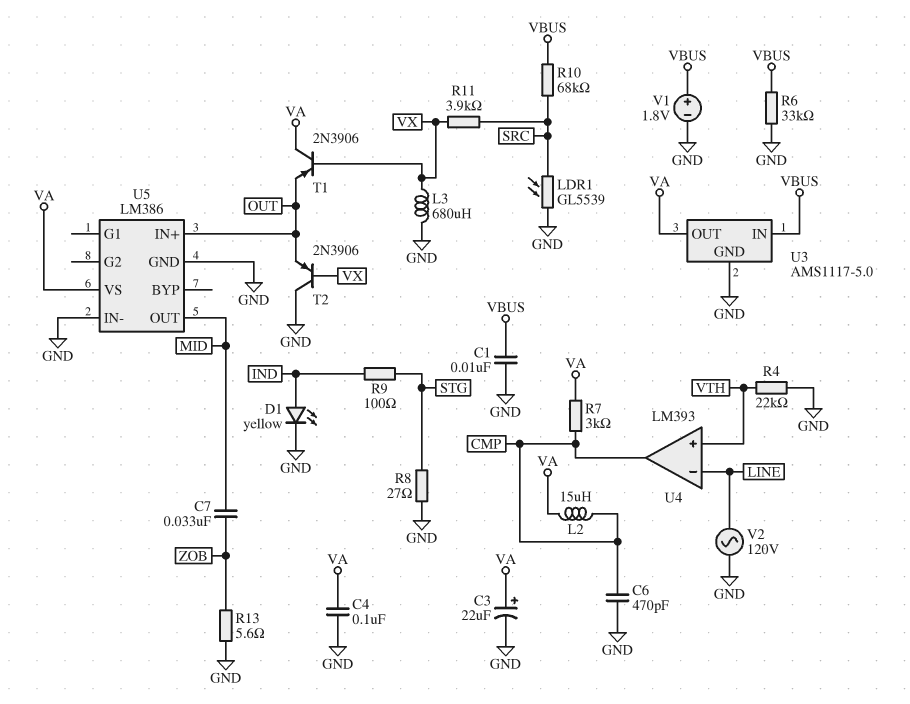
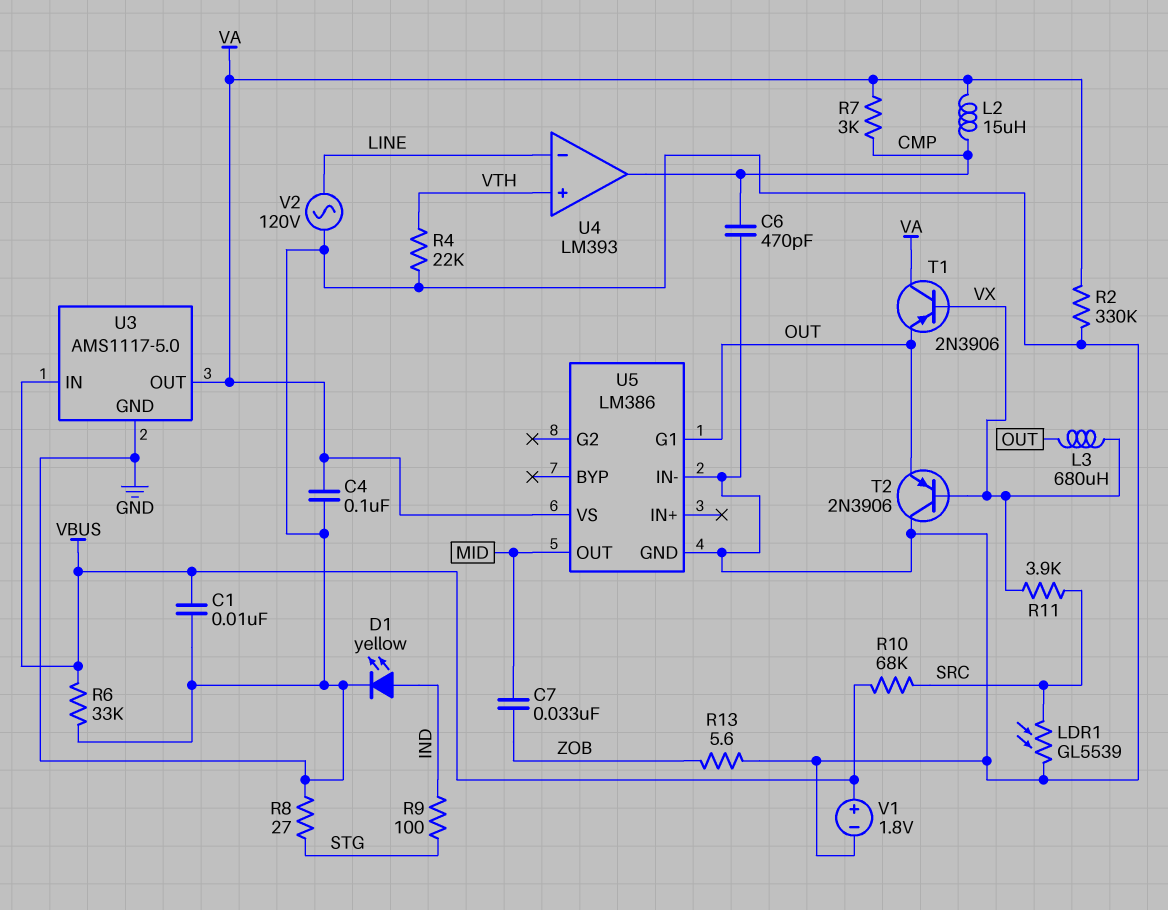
C3: 22uF (plus VA, minus GND) -> none
L3: 680uH (GND, VX) -> 680uH (OUT, VX)
R2: none -> 330k (GND, VA)
U5 pin G1: none -> OUT
U5 pin IN+: OUT -> none

